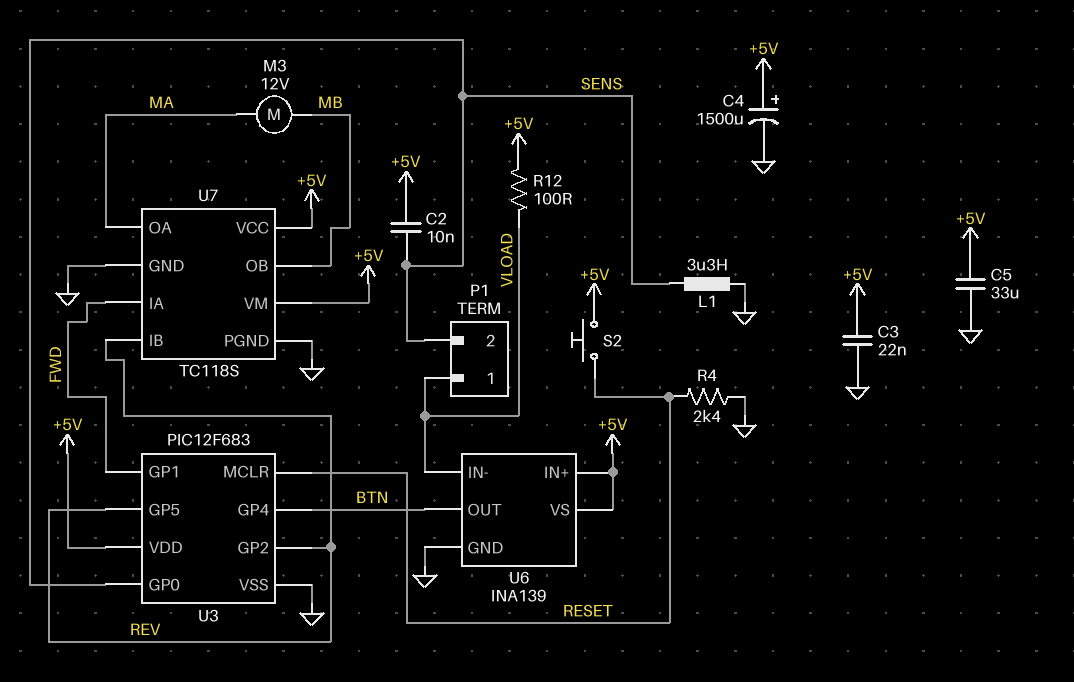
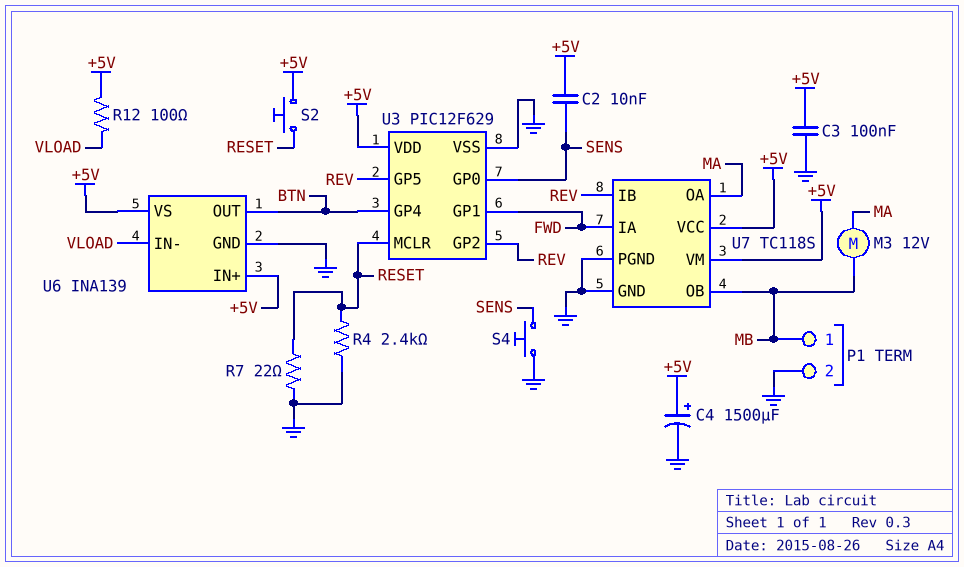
C3: 22nF (+5V, GND) -> 100nF (+5V, GND)
C5: 33uF (+5V, GND) -> none
L1: 3.3uH (GND, SENS) -> none
P1 pin 1: VLOAD -> MB
P1 pin 2: SENS -> GND
R7: none -> 22 (GND, RESET)
S4: none -> button (GND, SENS)
U3: PIC12F683 -> PIC12F629

